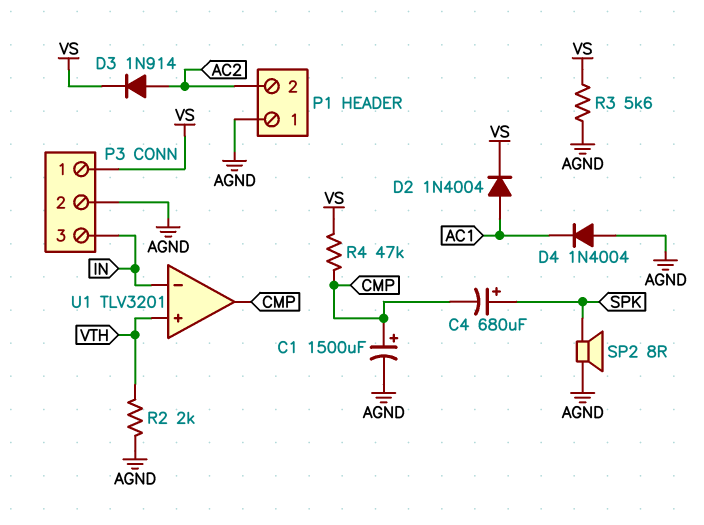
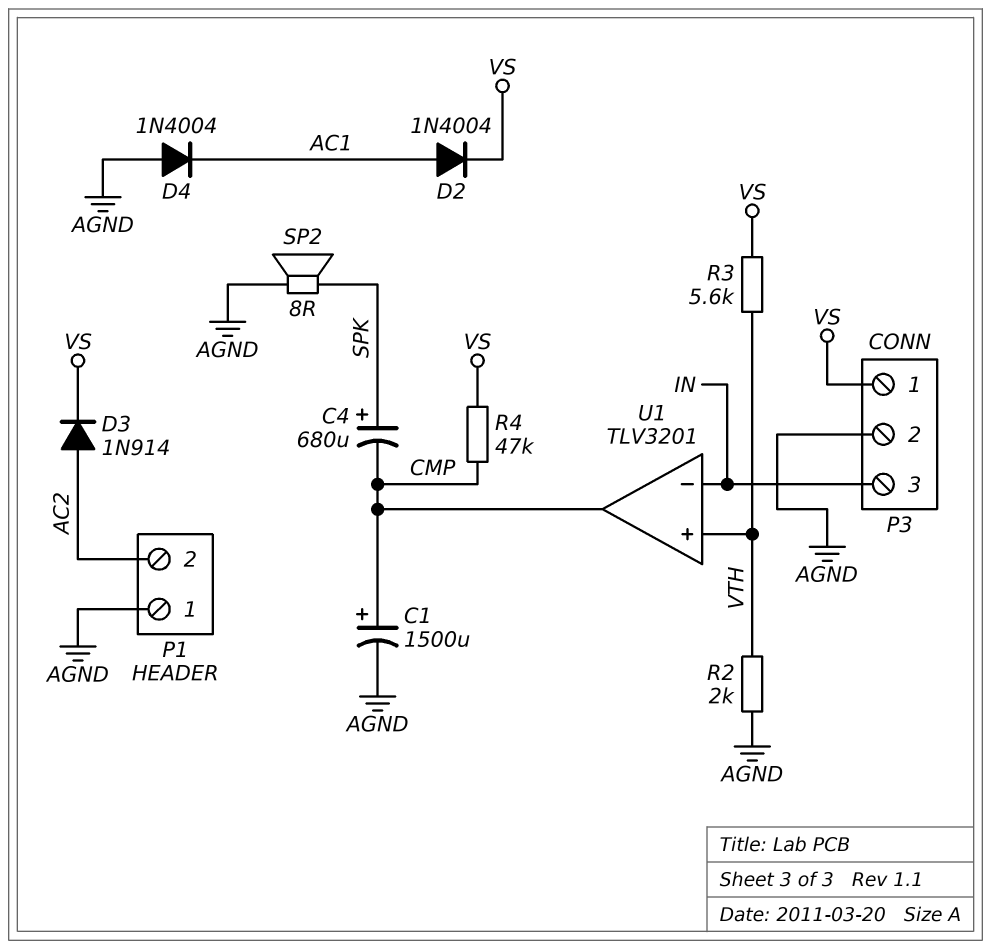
R3: 5.6k (AGND, VS) -> 5.6k (VS, VTH)

